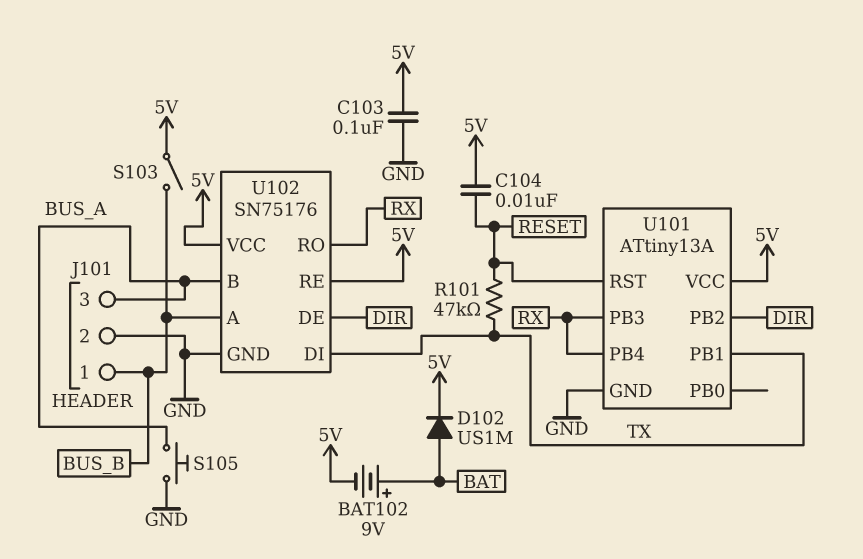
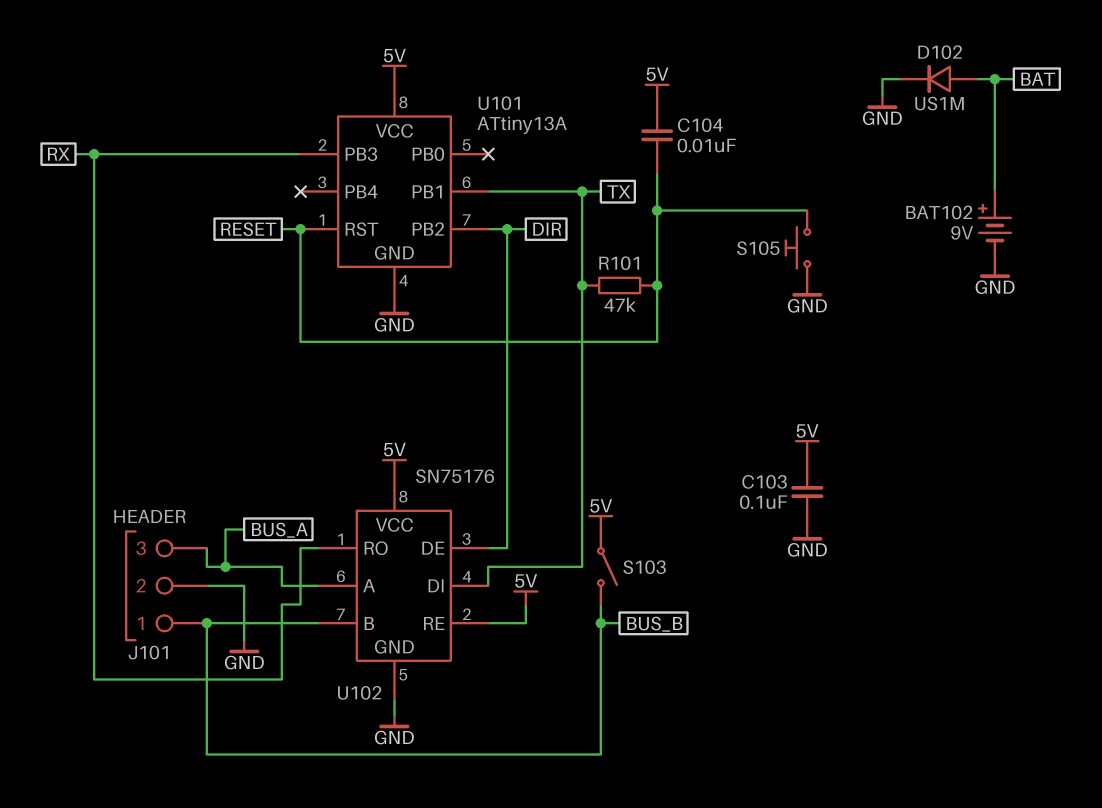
BAT102: 9V (plus BAT, minus 5V) -> 9V (plus BAT, minus GND)
D102: diode US1M (A BAT, K 5V) -> diode US1M (A BAT, K GND)
S105: button (BUS_A, GND) -> button (GND, RESET)
U101 pin PB4: RX -> none
U102 pin A: BUS_B -> BUS_A
U102 pin B: BUS_A -> BUS_B

